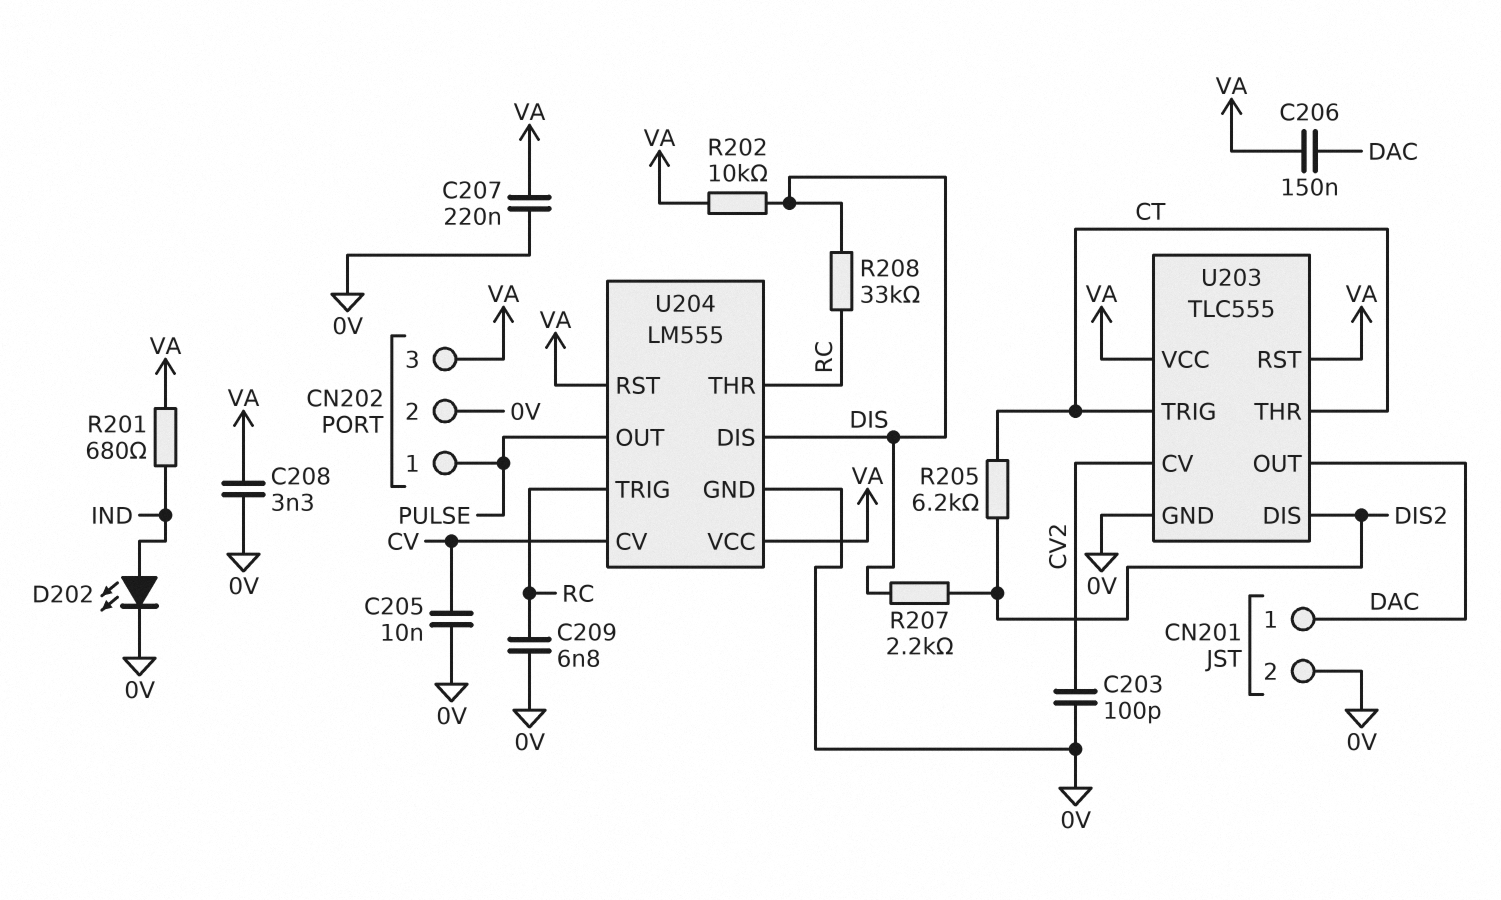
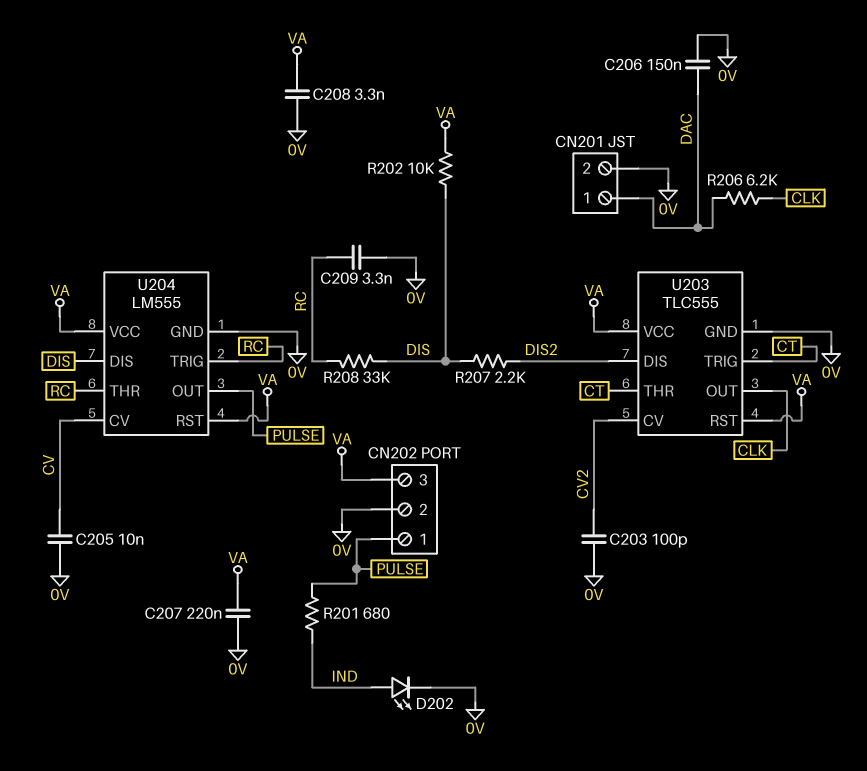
C206: 150nF (DAC, VA) -> 150nF (0V, DAC)
C209: 6.8nF (0V, RC) -> 3.3nF (0V, RC)
R201: 680 (IND, VA) -> 680 (IND, PULSE)
R205: 6.2k (CT, DIS2) -> none
R206: none -> 6.2k (CLK, DAC)
U203 pin OUT: DAC -> CLK

